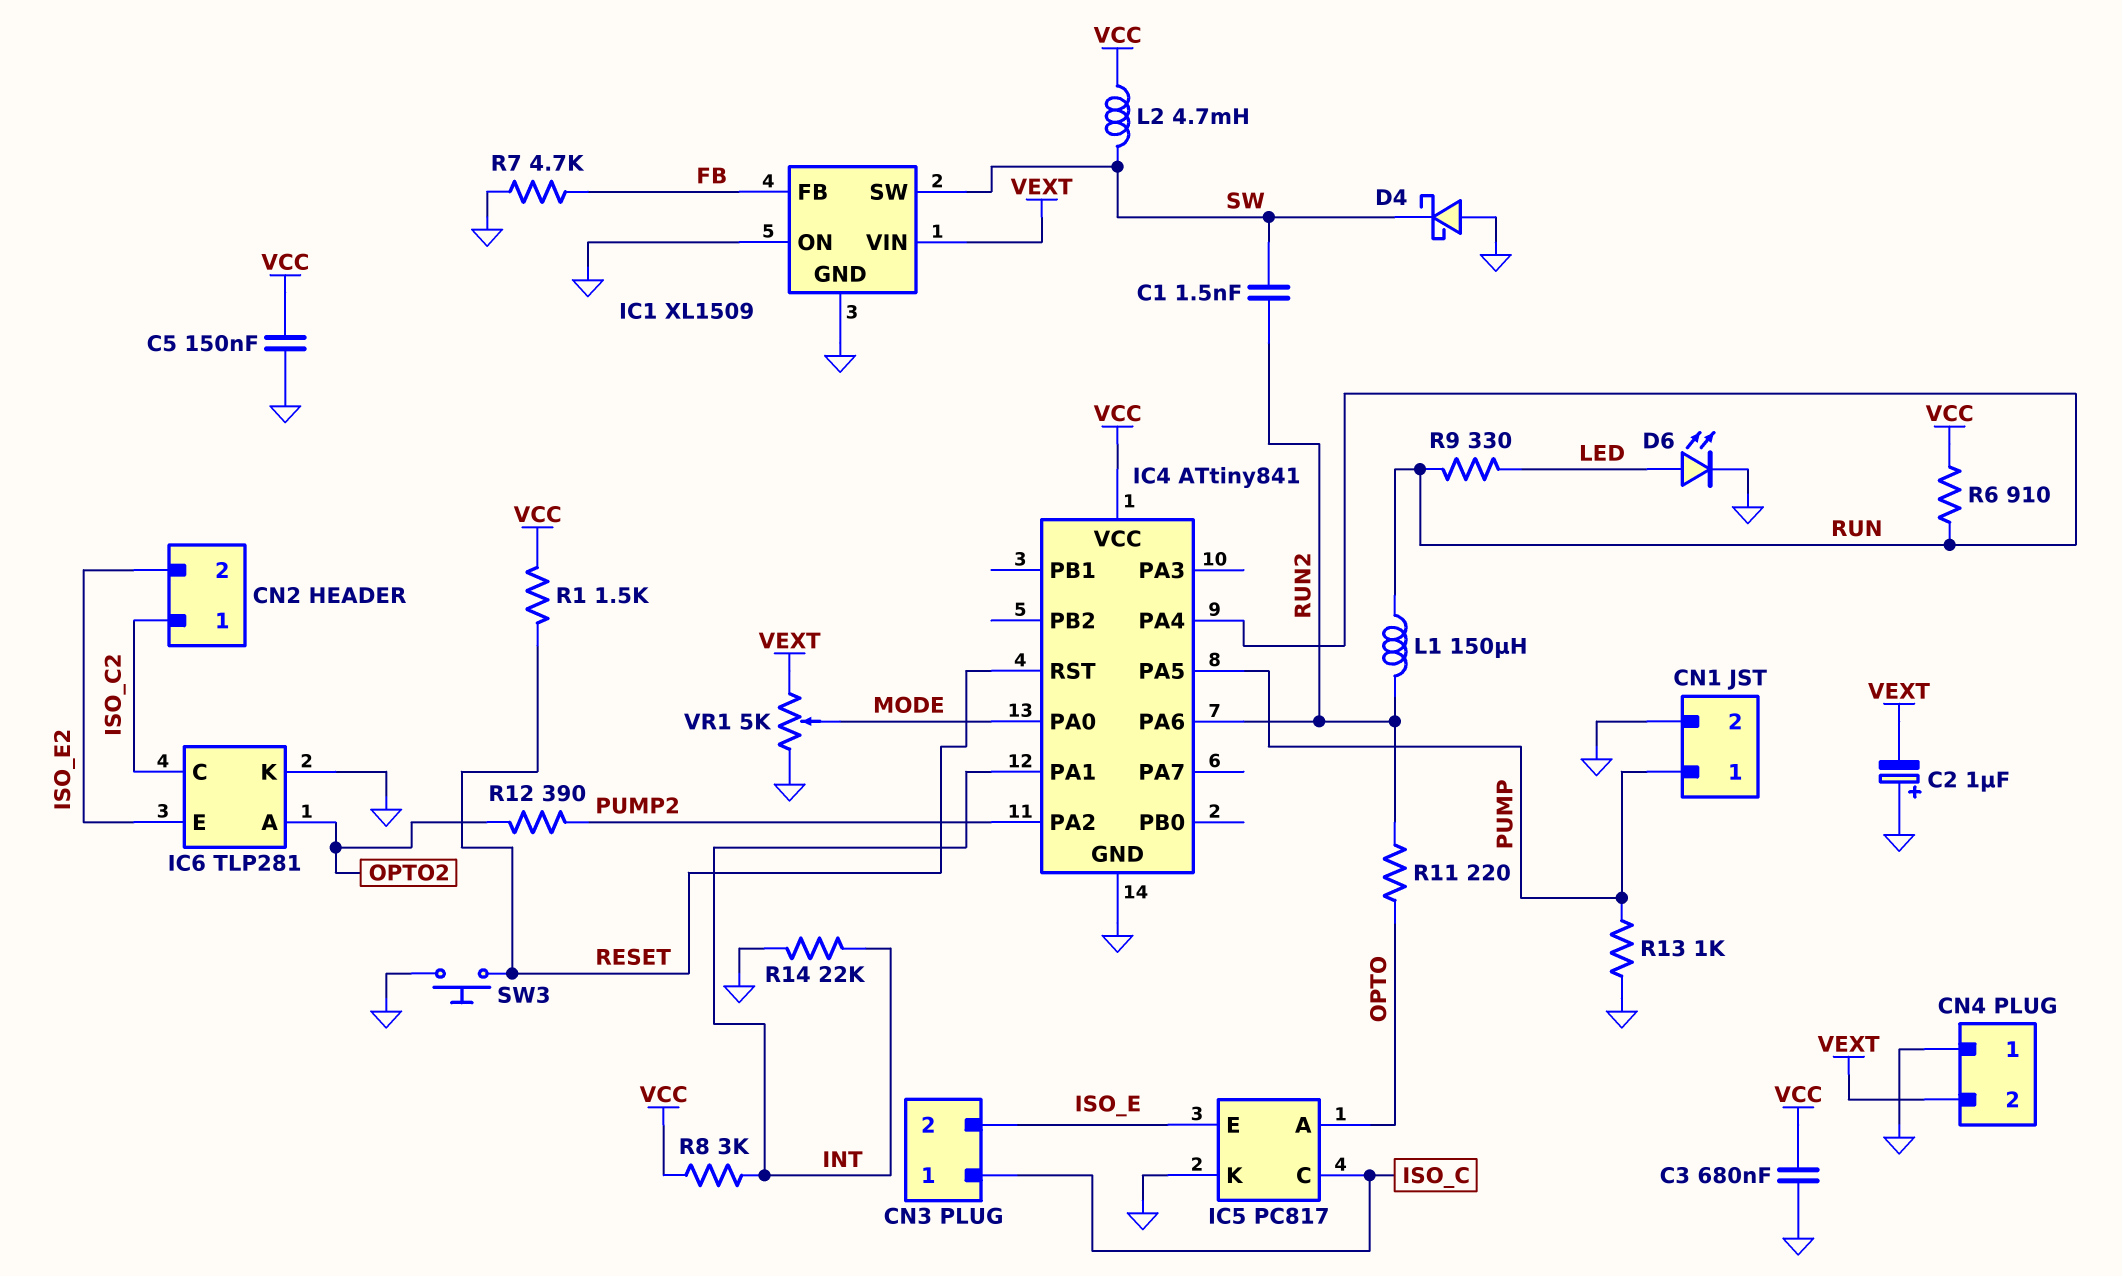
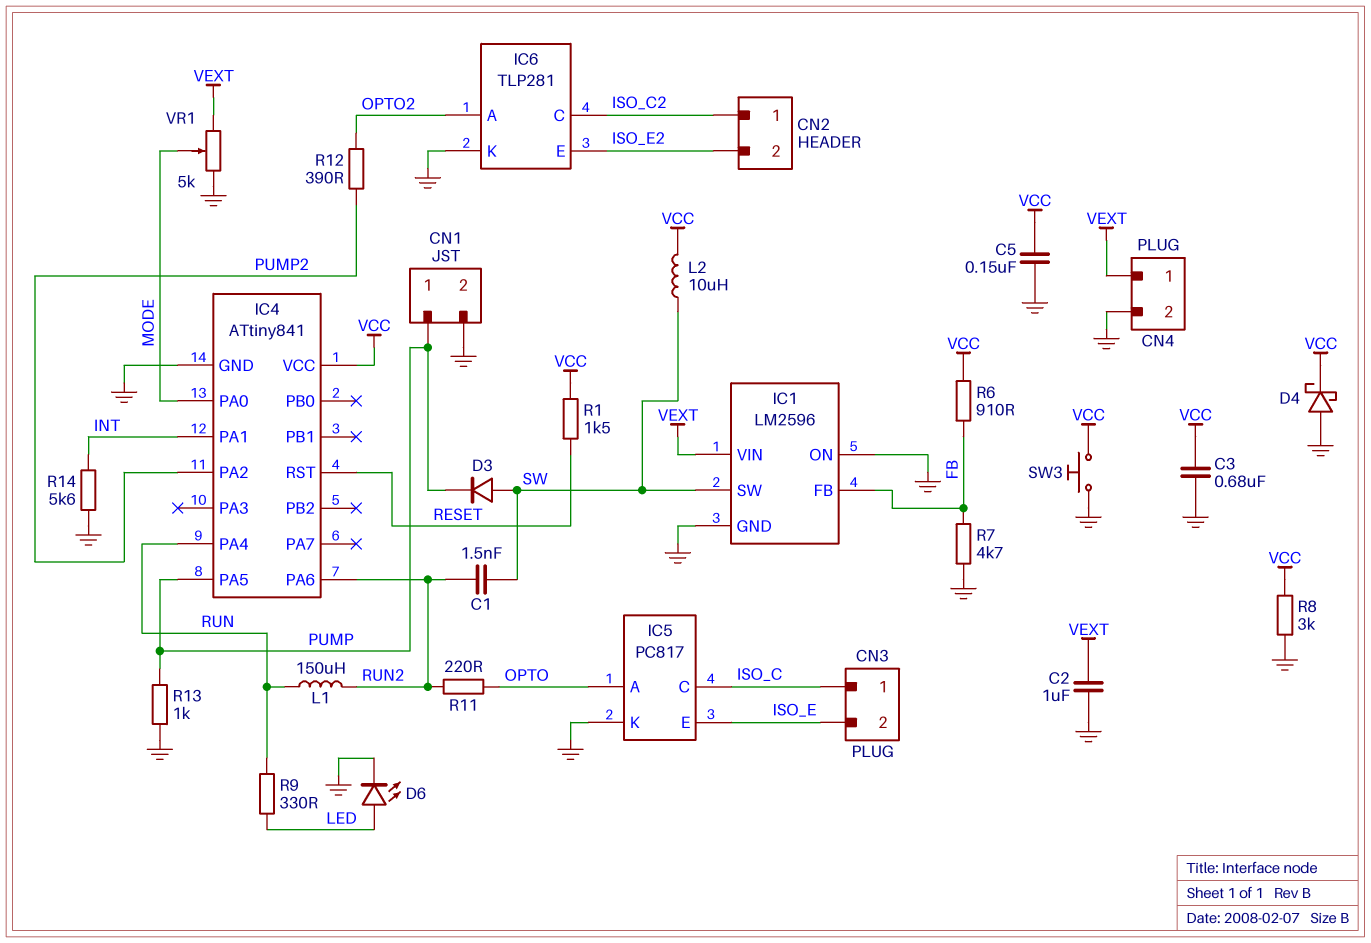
C2: 1uF (plus GND, minus VEXT) -> 1uF (GND, VEXT)
CN4 pin 1: GND -> VEXT
CN4 pin 2: VEXT -> GND
D3: none -> diode (A SW, K PUMP)
D4: schottky (A GND, K SW) -> schottky (A GND, K VCC)
IC1: XL1509 -> LM2596
L2: 4.7mH (SW, VCC) -> 10uH (SW, VCC)
R6: 910 (RUN, VCC) -> 910 (FB, VCC)
R8: 3k (INT, VCC) -> 3k (GND, VCC)
R14: 22k (GND, INT) -> 5.6k (GND, INT)
SW3: button (GND, RESET) -> button (GND, VCC)

